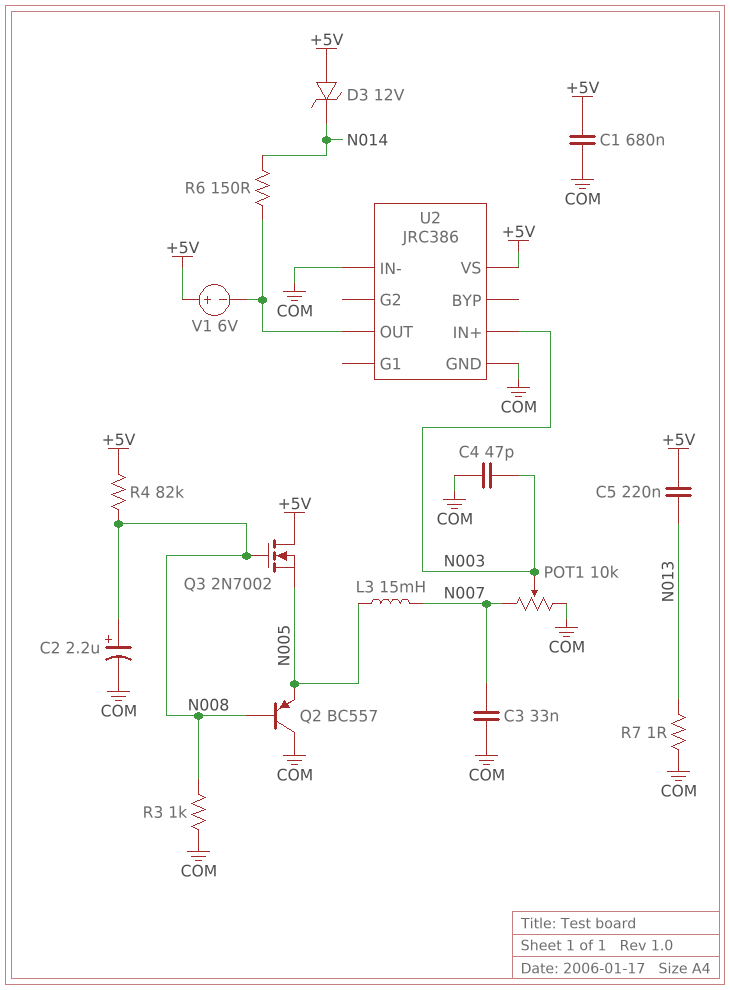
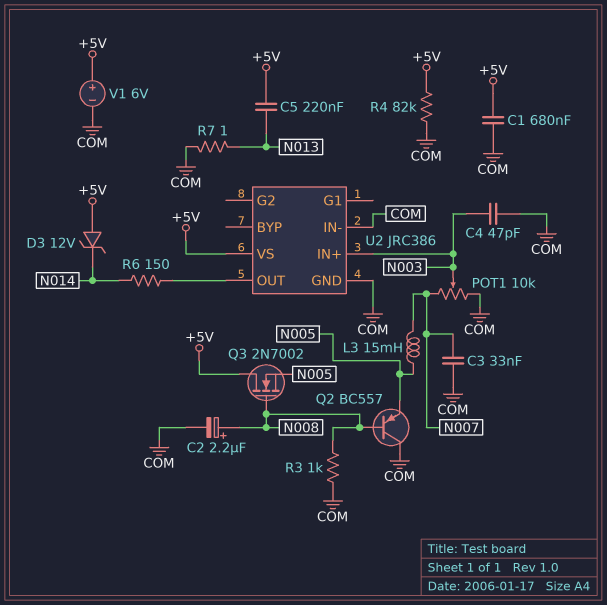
R4: 82k (+5V, N008) -> 82k (+5V, COM)
V1: 6V (plus +5V, minus U2/OUT) -> 6V (plus +5V, minus COM)

